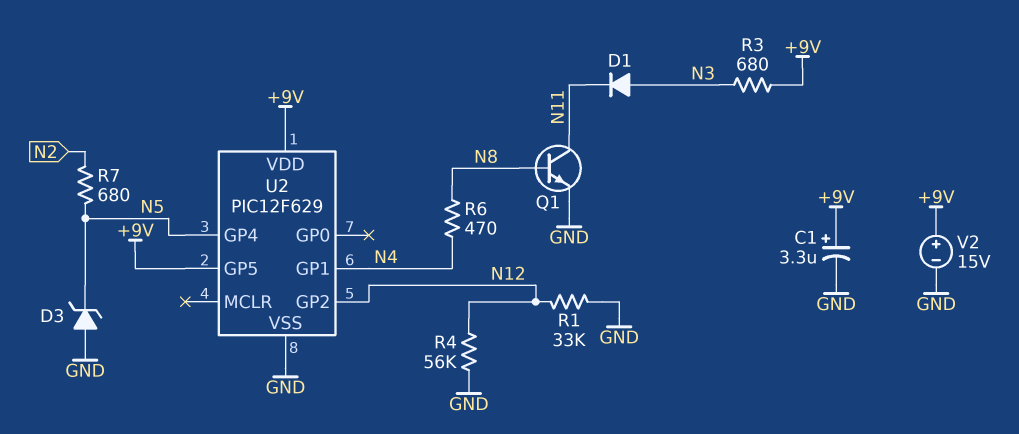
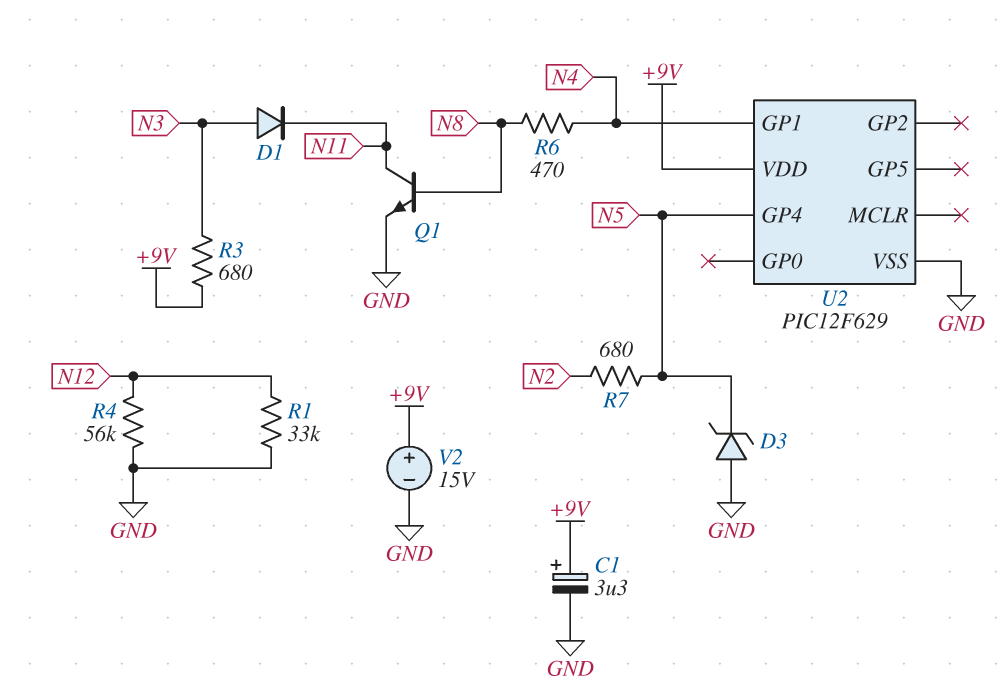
U2 pin GP2: N12 -> none
U2 pin GP5: +9V -> none

